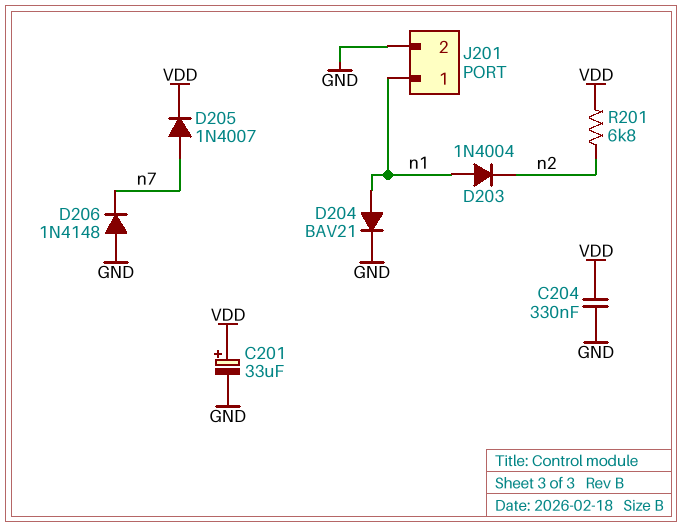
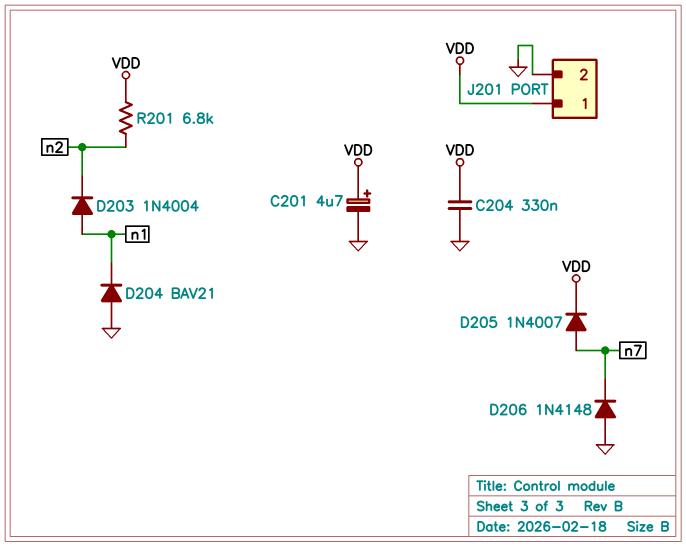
C201: 33uF (plus VDD, minus GND) -> 4.7uF (plus VDD, minus GND)
D204: diode BAV21 (A n1, K GND) -> diode BAV21 (A GND, K n1)
J201 pin 1: n1 -> VDD

